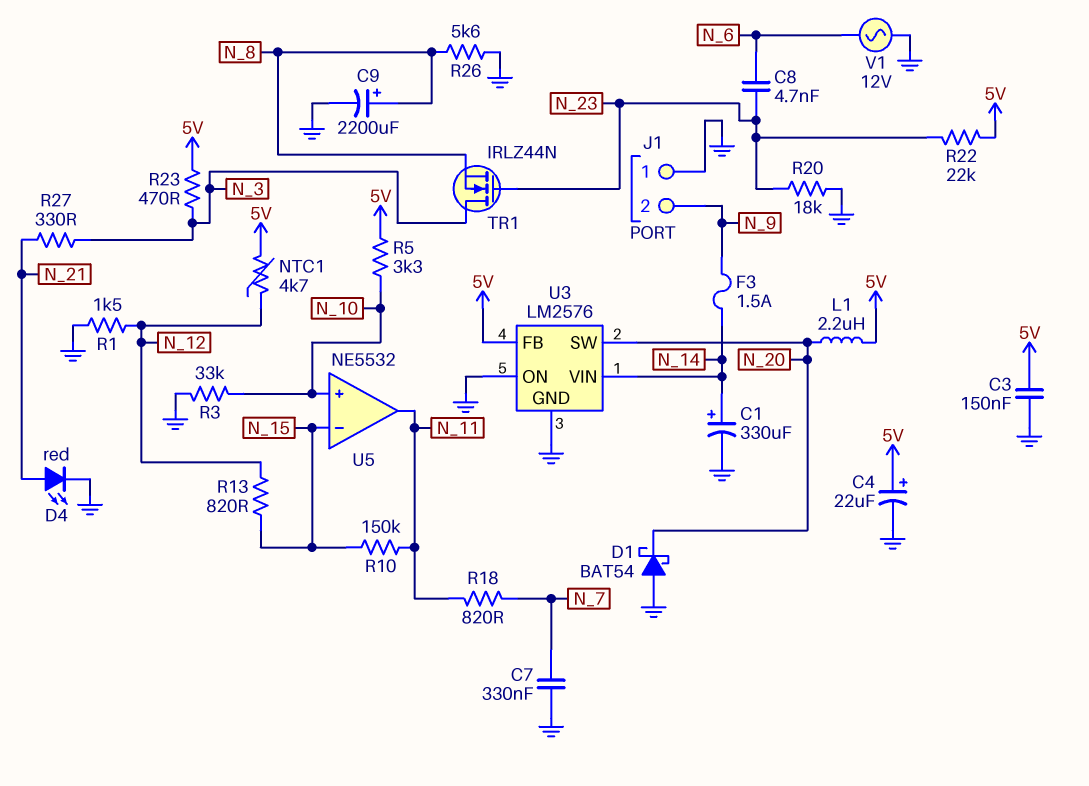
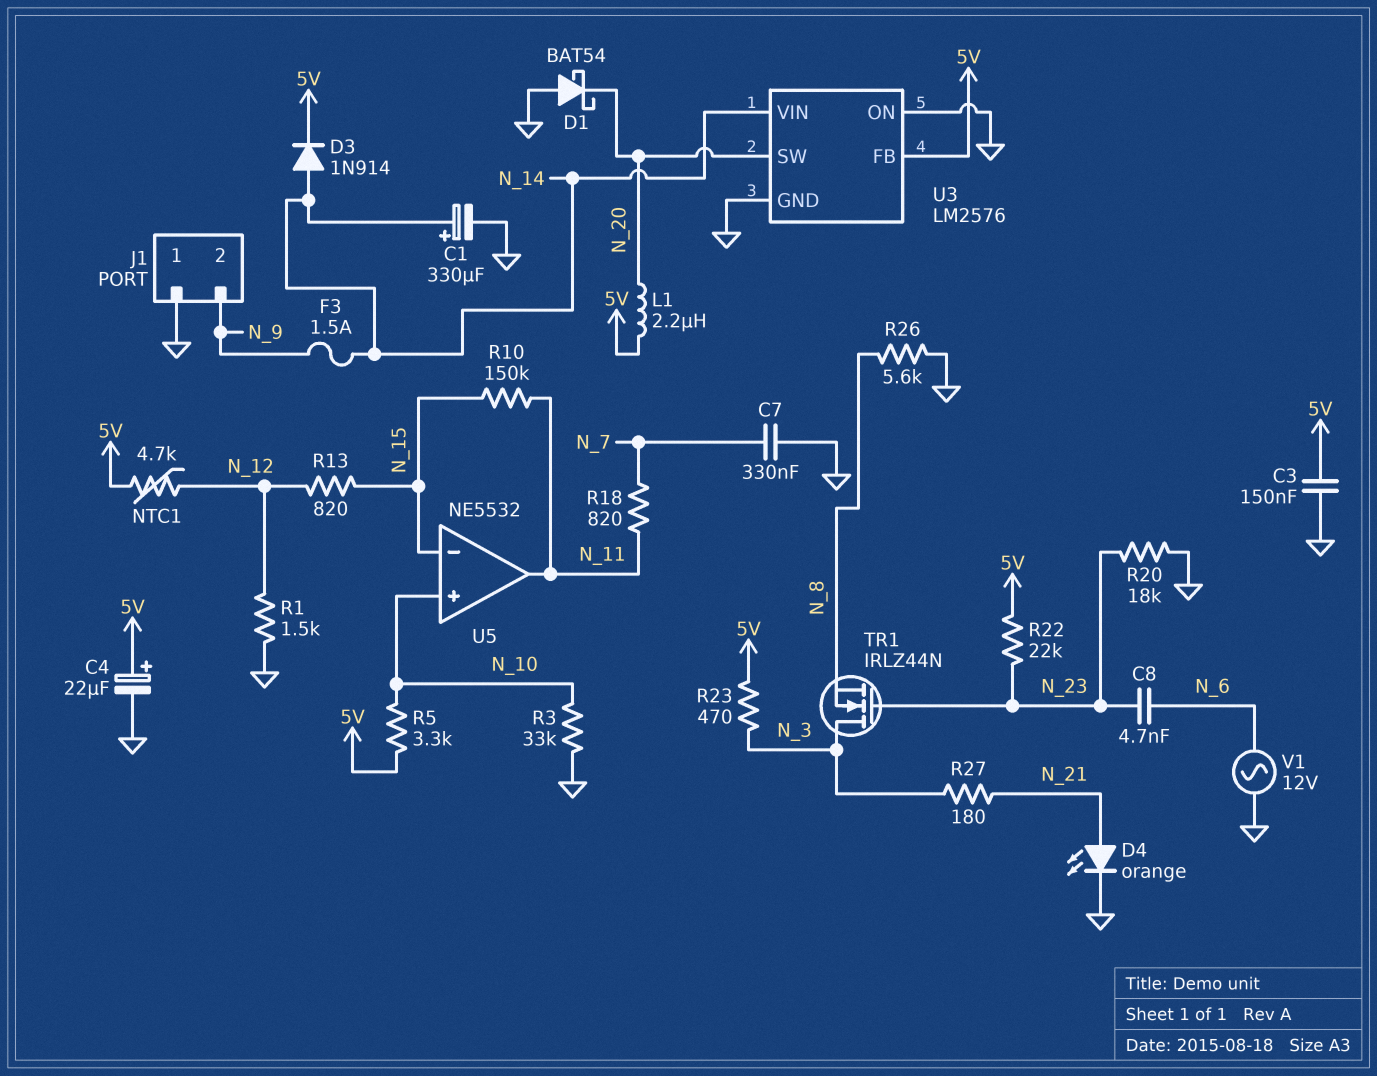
C9: 2200uF (plus N_8, minus GND) -> none
D3: none -> diode 1N914 (A N_14, K 5V)
D4: LED red (A N_21, K GND) -> LED orange (A N_21, K GND)
R27: 330 (N_3, N_21) -> 180 (N_3, N_21)

